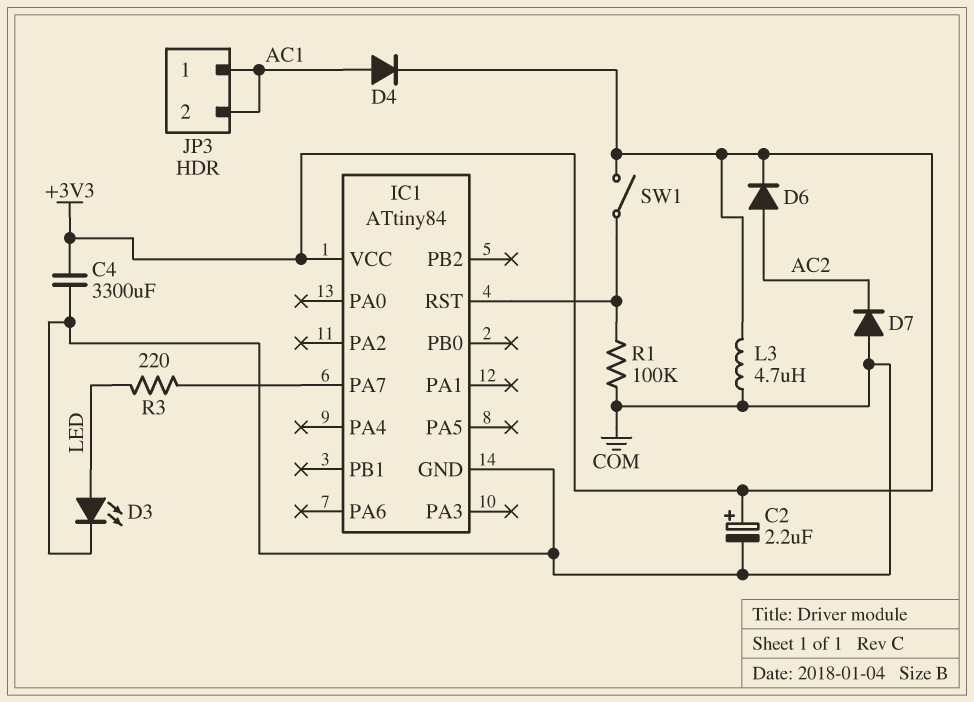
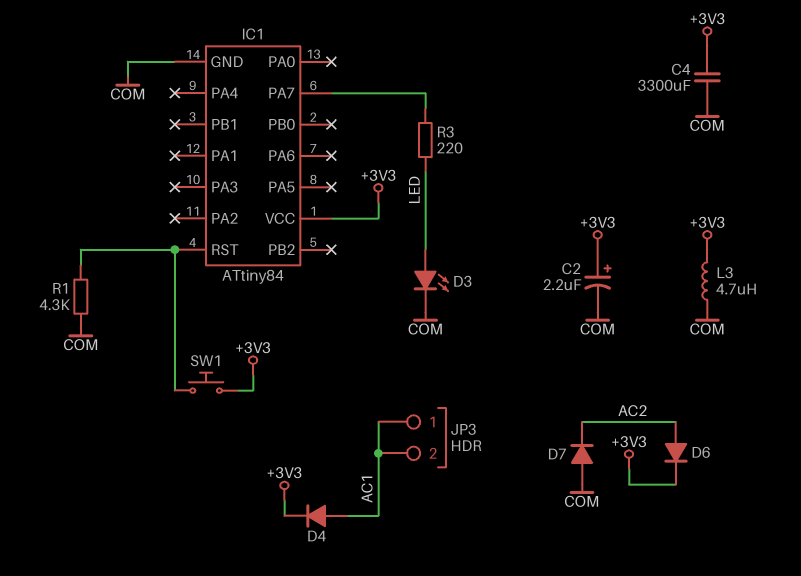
R1: 100k (COM, IC1/RST) -> 4.3k (COM, IC1/RST)
SW1: switch (+3V3, IC1/RST) -> button (+3V3, IC1/RST)

